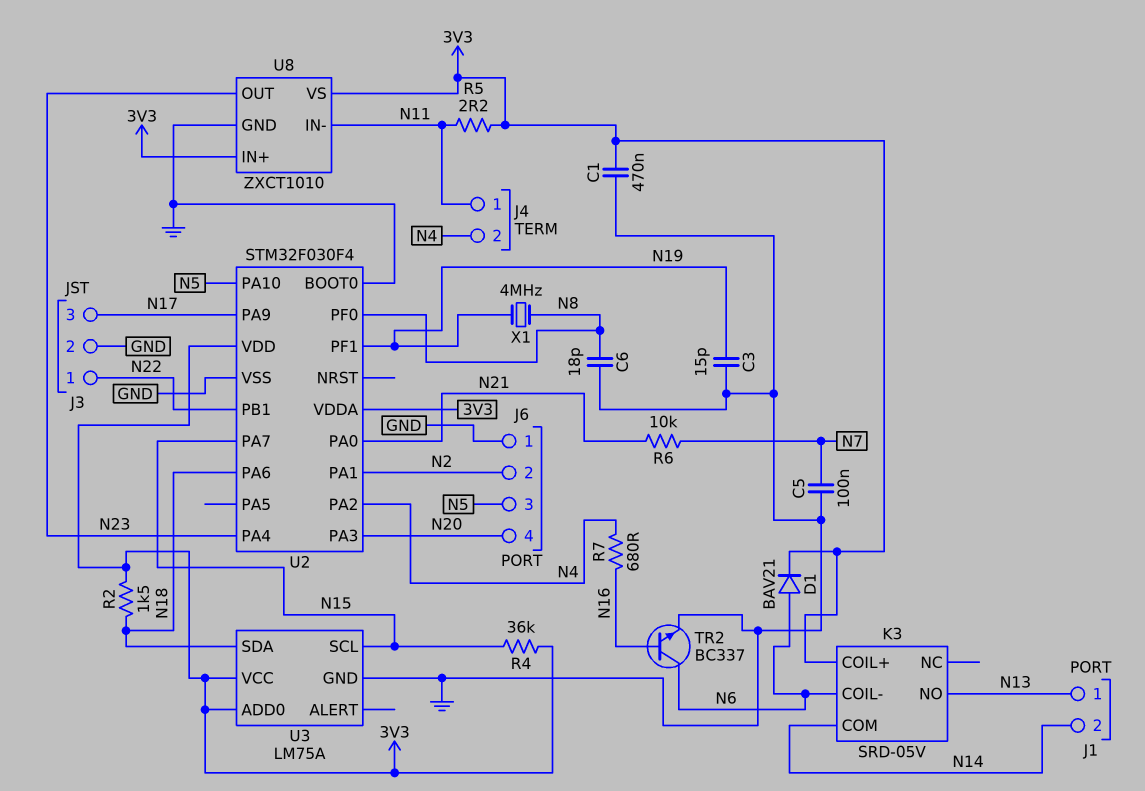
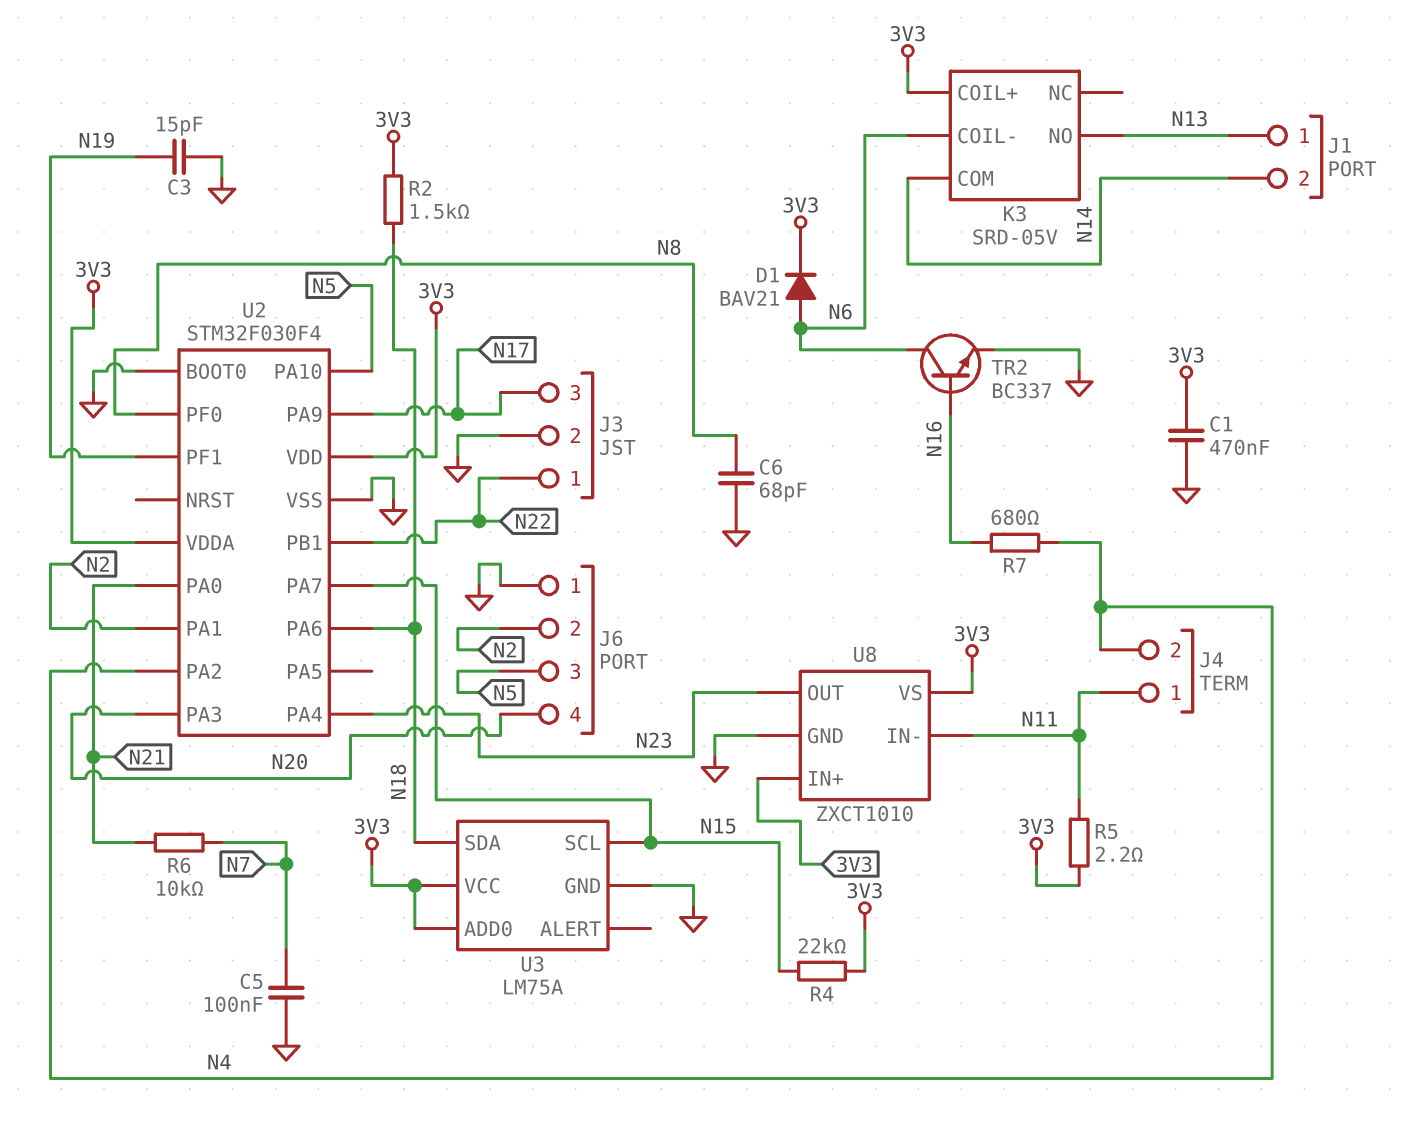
C6: 18pF (GND, N8) -> 68pF (GND, N8)
R4: 36k (3V3, N15) -> 22k (3V3, N15)
X1: 4MHz (N8, N19) -> none

